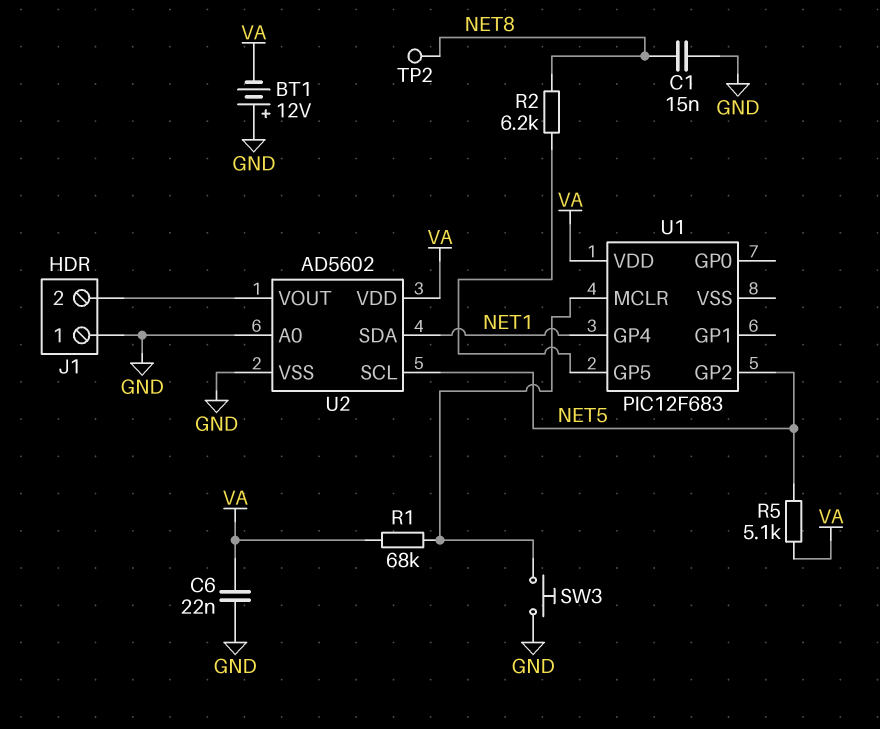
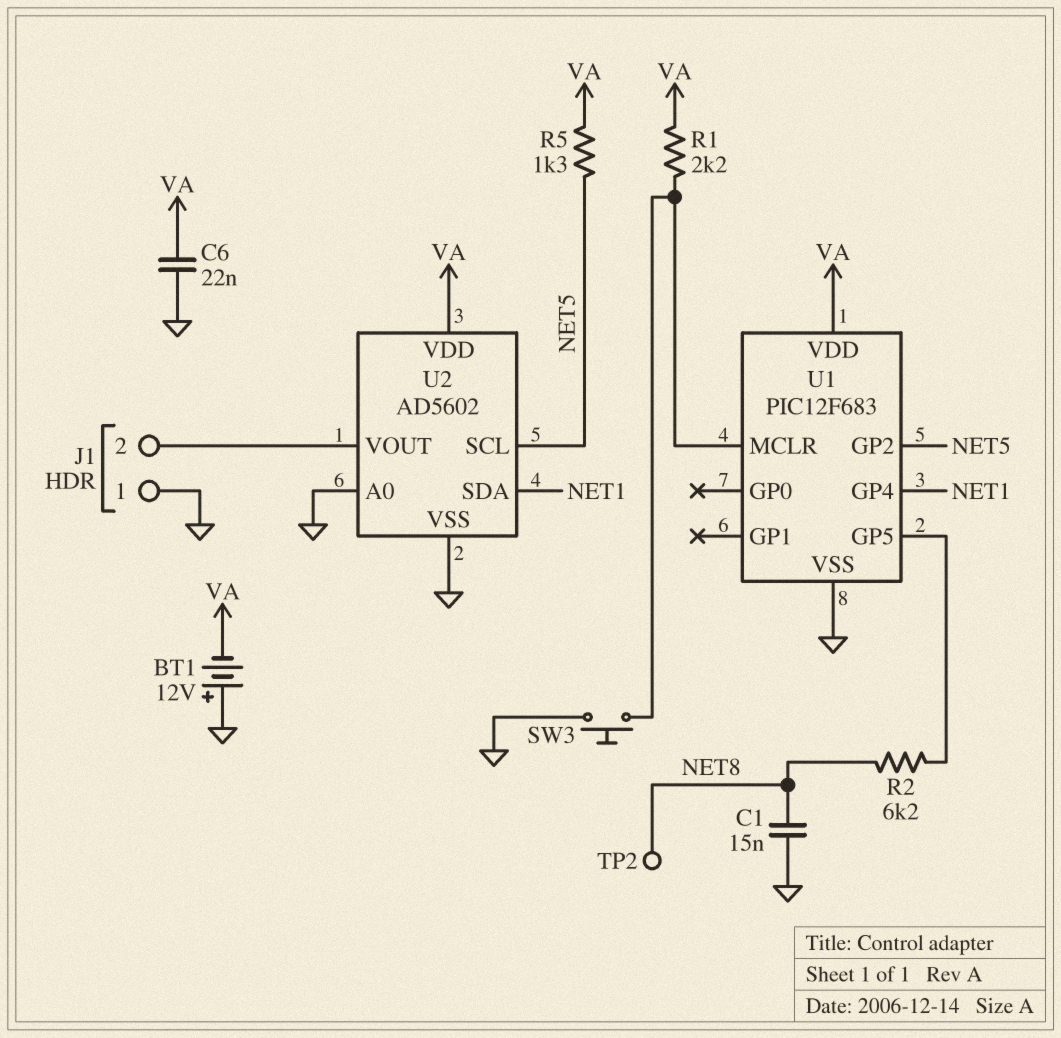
R1: 68k (U1/MCLR, VA) -> 2.2k (U1/MCLR, VA)
R5: 5.1k (NET5, VA) -> 1.3k (NET5, VA)
U1 pin VSS: none -> GND

